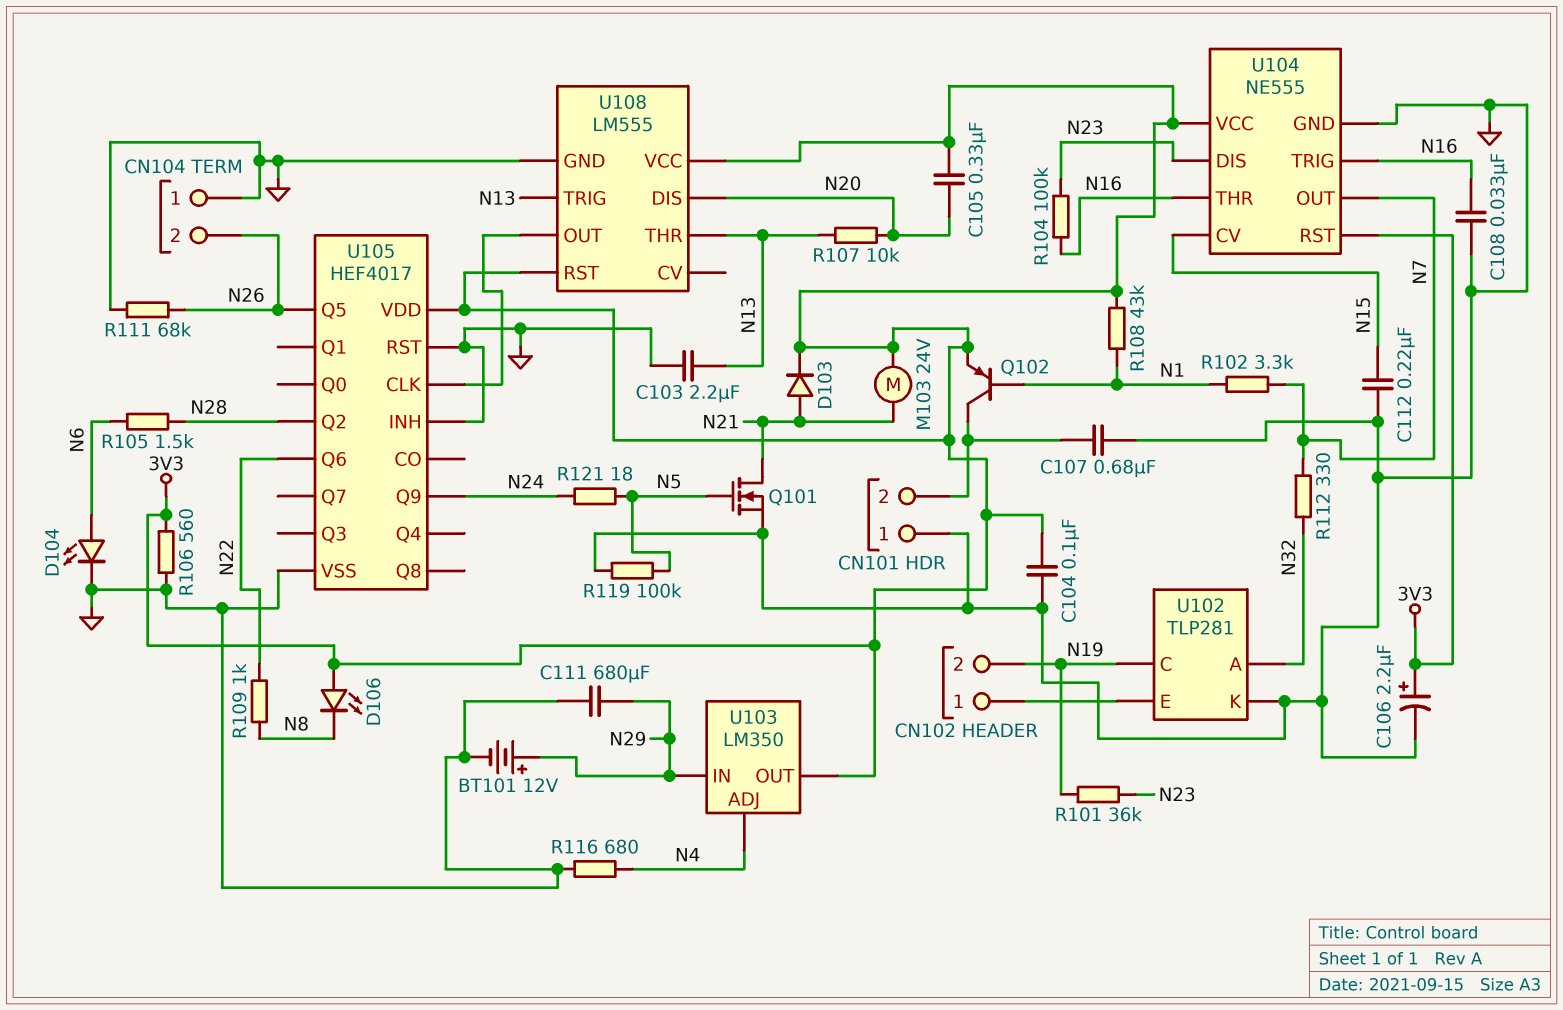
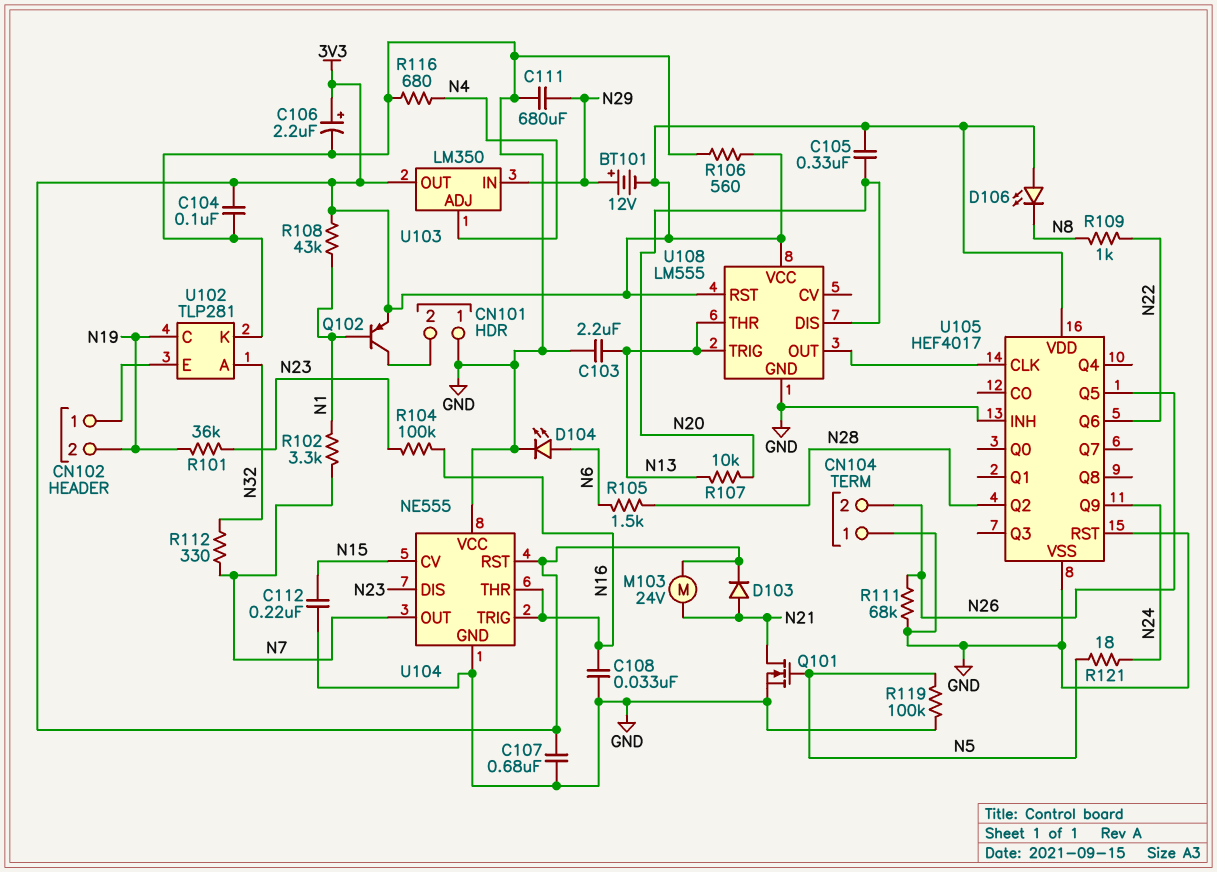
BT101: 12V (plus N29, minus GND) -> 12V (plus N29, minus 3V3)
C107: 680nF (CN101/2, GND) -> 680nF (3V3, GND)
U104 pin VCC: 3V3 -> GND

